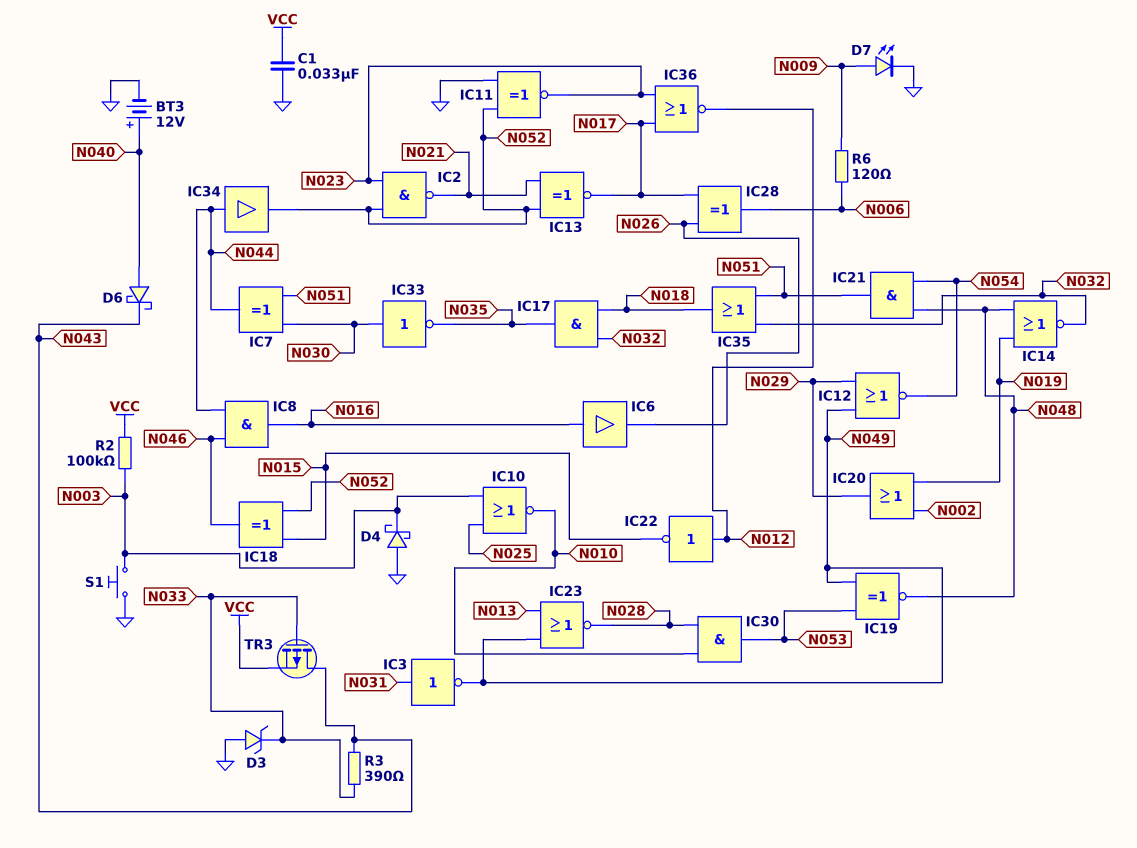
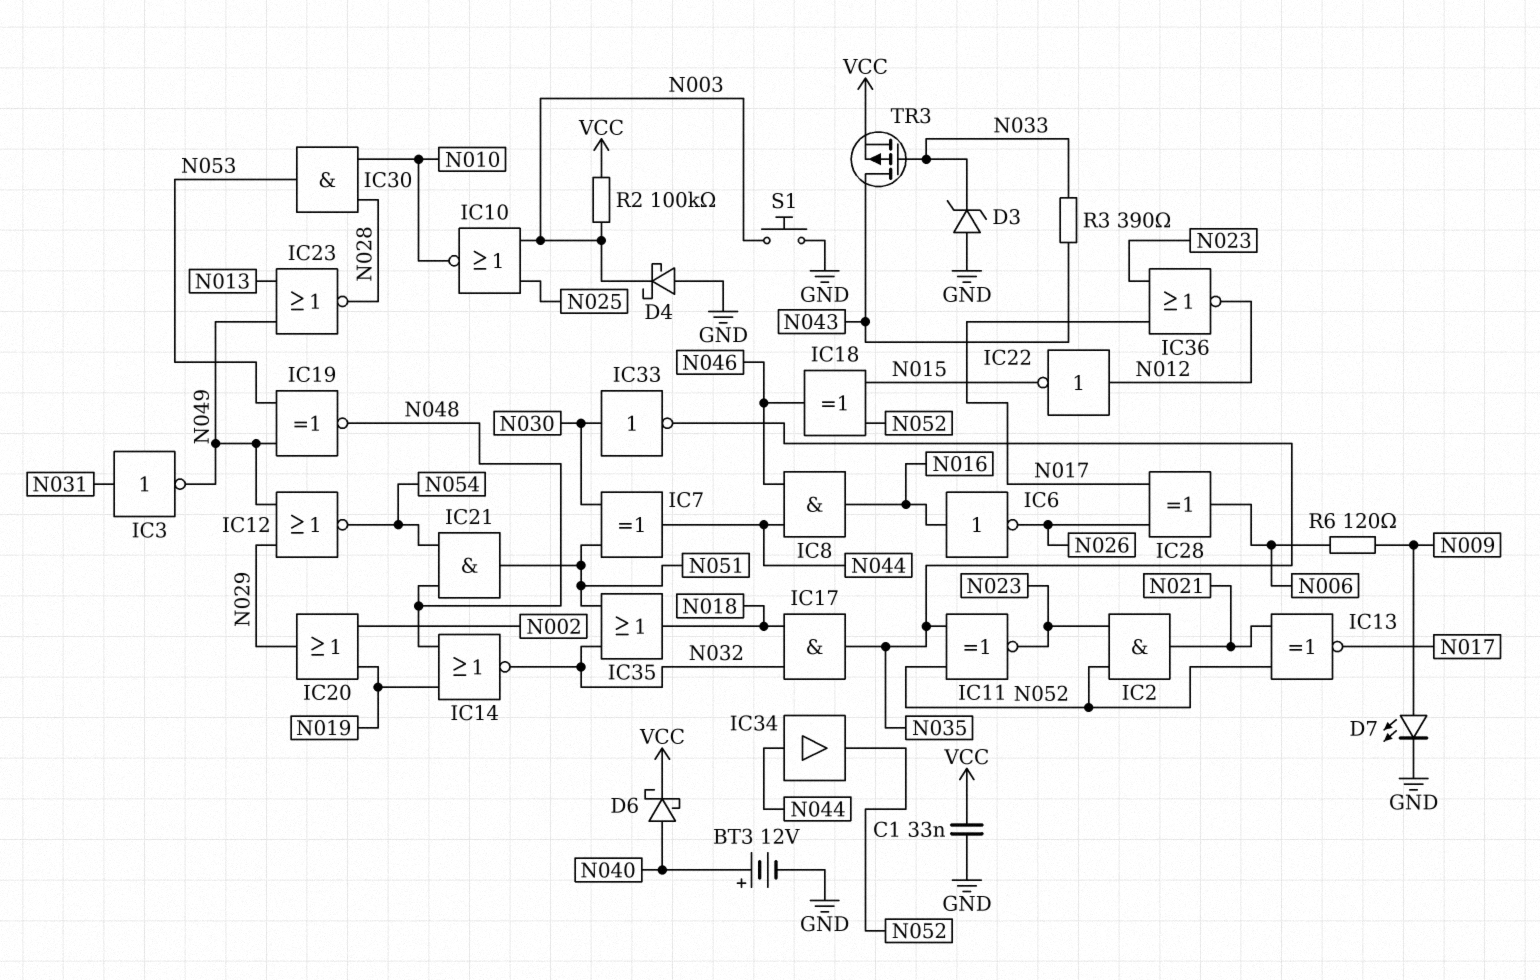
D6: schottky (A N040, K N043) -> schottky (A N040, K VCC)
IC2: NAND (in N023, in N052, out N021) -> AND (in N023, in N052, out N021)
IC6: buffer (in N016, out N026) -> NOT (in N016, out N026)
IC11: XNOR (in GND, in N052, out N023) -> XNOR (in N035, in N052, out N023)

